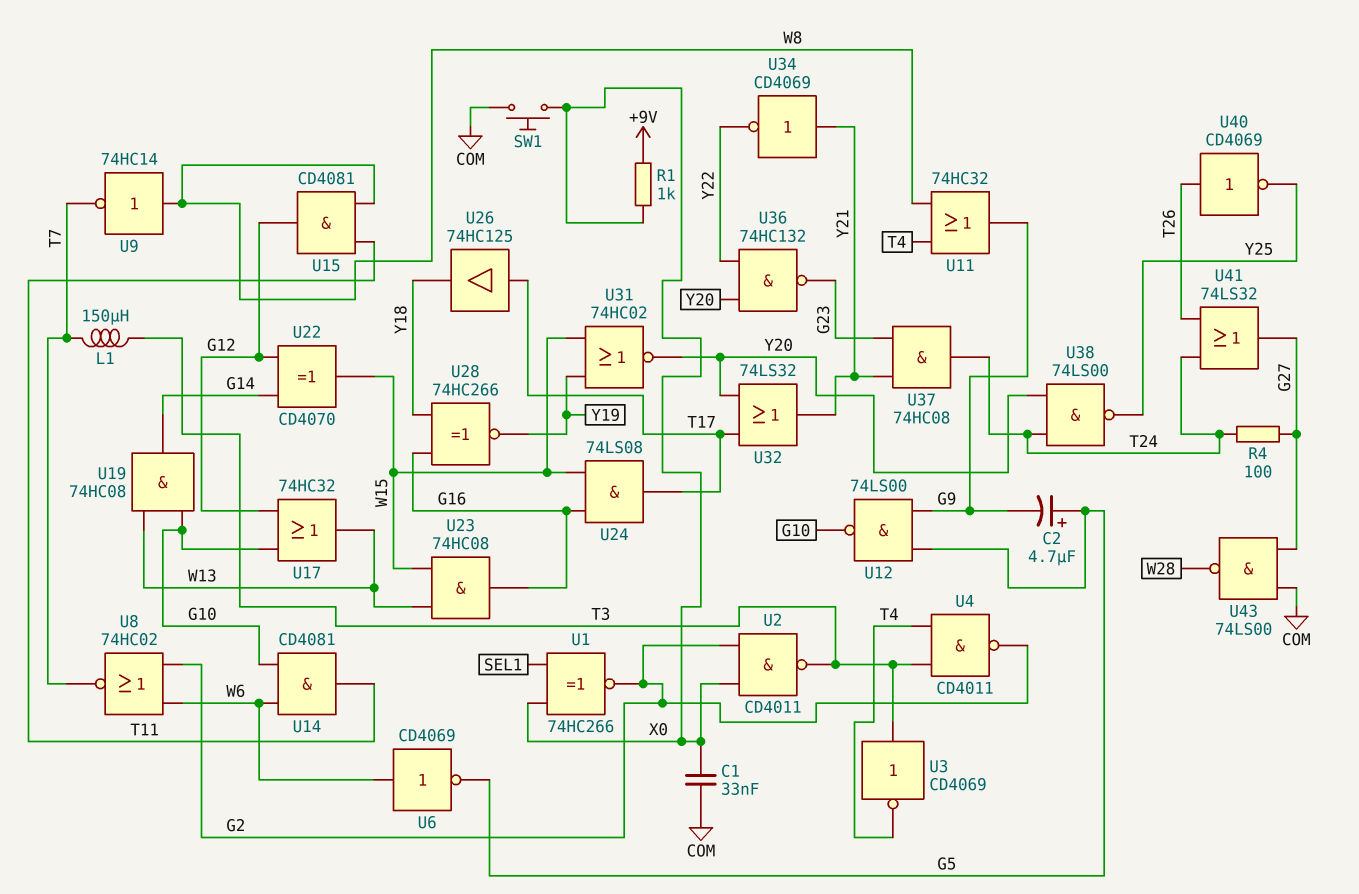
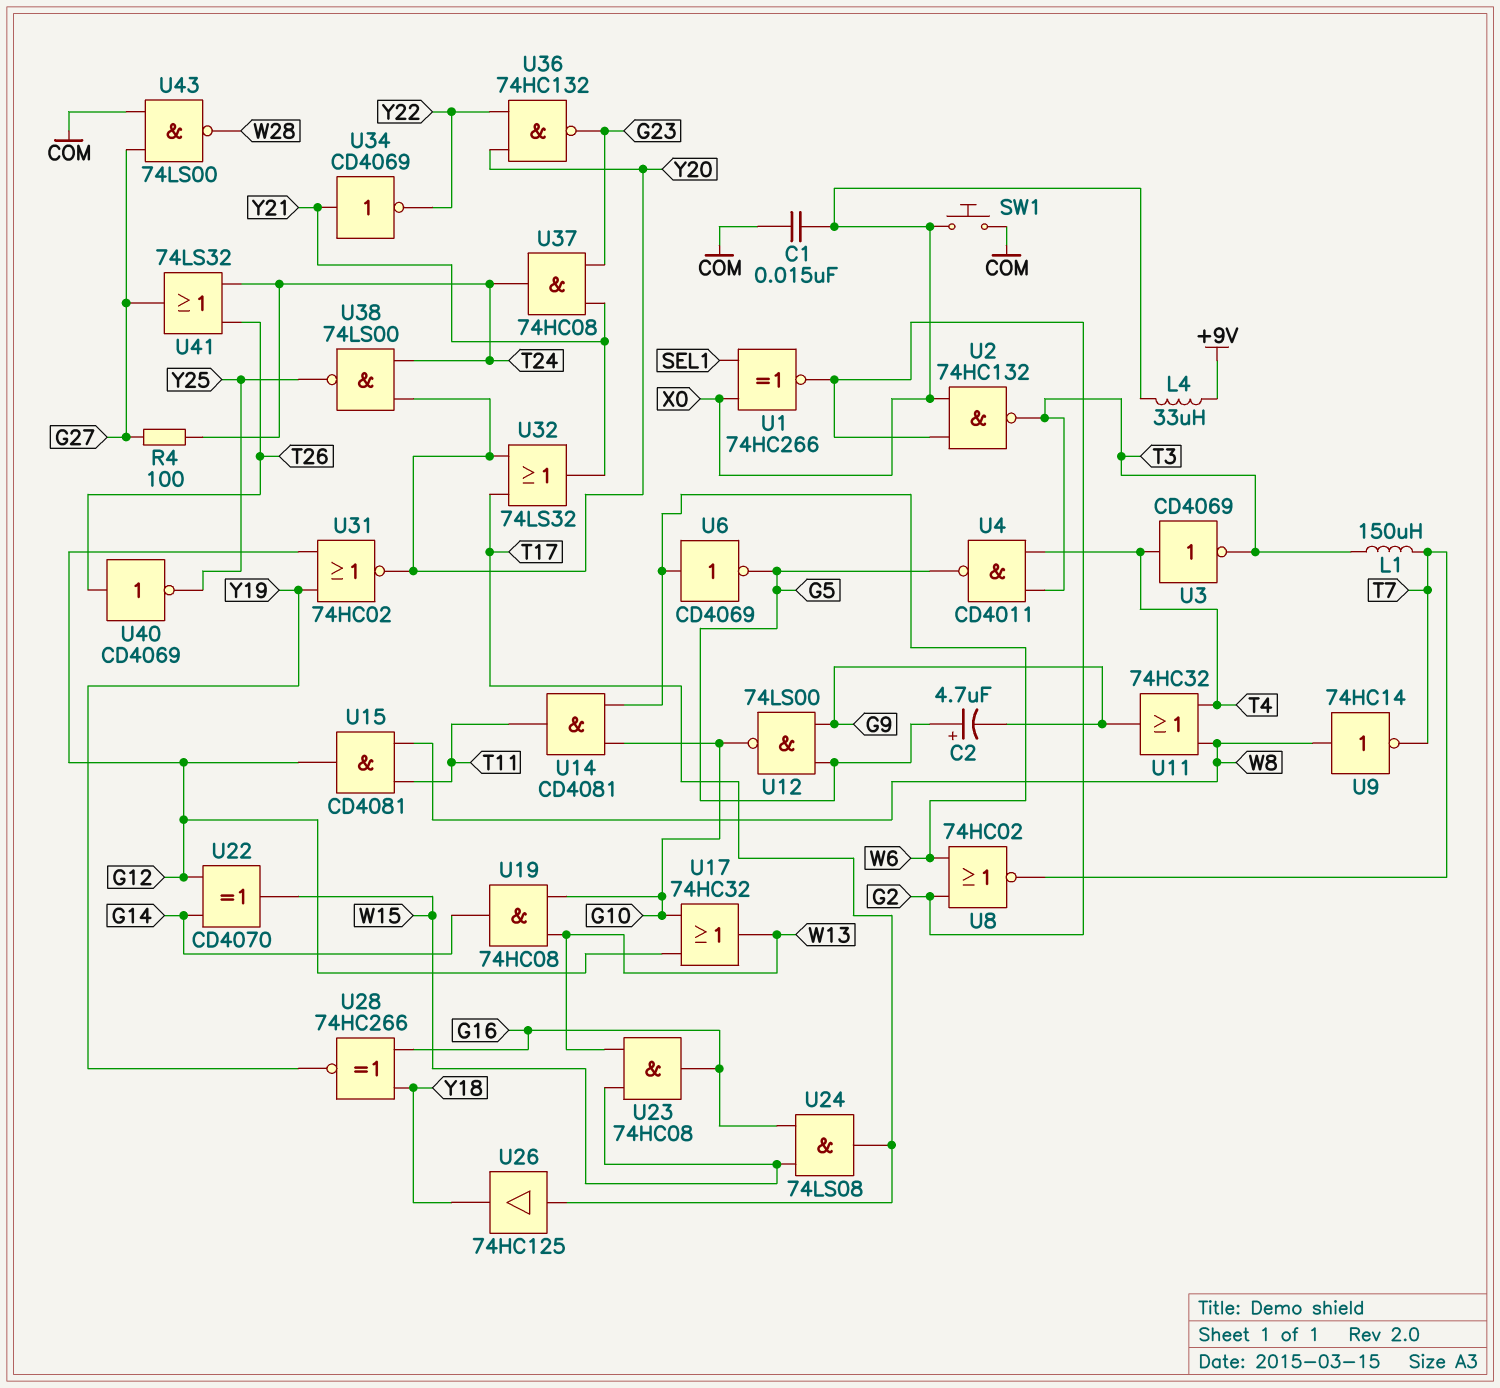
C1: 33nF (COM, X0) -> 15nF (COM, X0)
L4: none -> 33uH (+9V, X0)
R1: 1k (+9V, X0) -> none
U2: NAND CD4011 (in G2, in X0, out T3) -> NAND 74HC132 (in G2, in X0, out T3)
U3: NOT CD4069 (in T3, out T4) -> NOT CD4069 (in T4, out T3)
U4: NAND CD4011 (in T3, in T4, out G2) -> NAND CD4011 (in T3, in T4, out G5)
U31: NOR 74HC02 (in W15, in Y19, out Y20) -> NOR 74HC02 (in G12, in Y19, out Y20)

